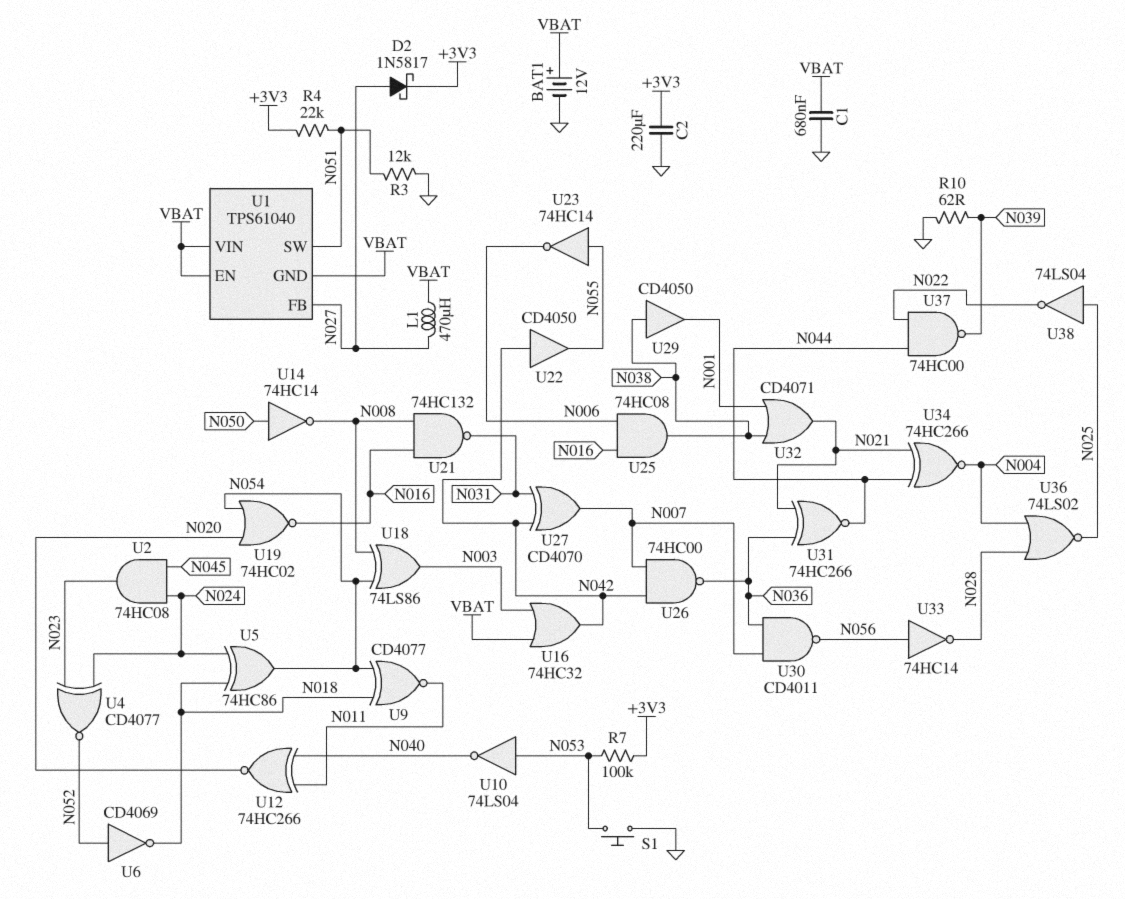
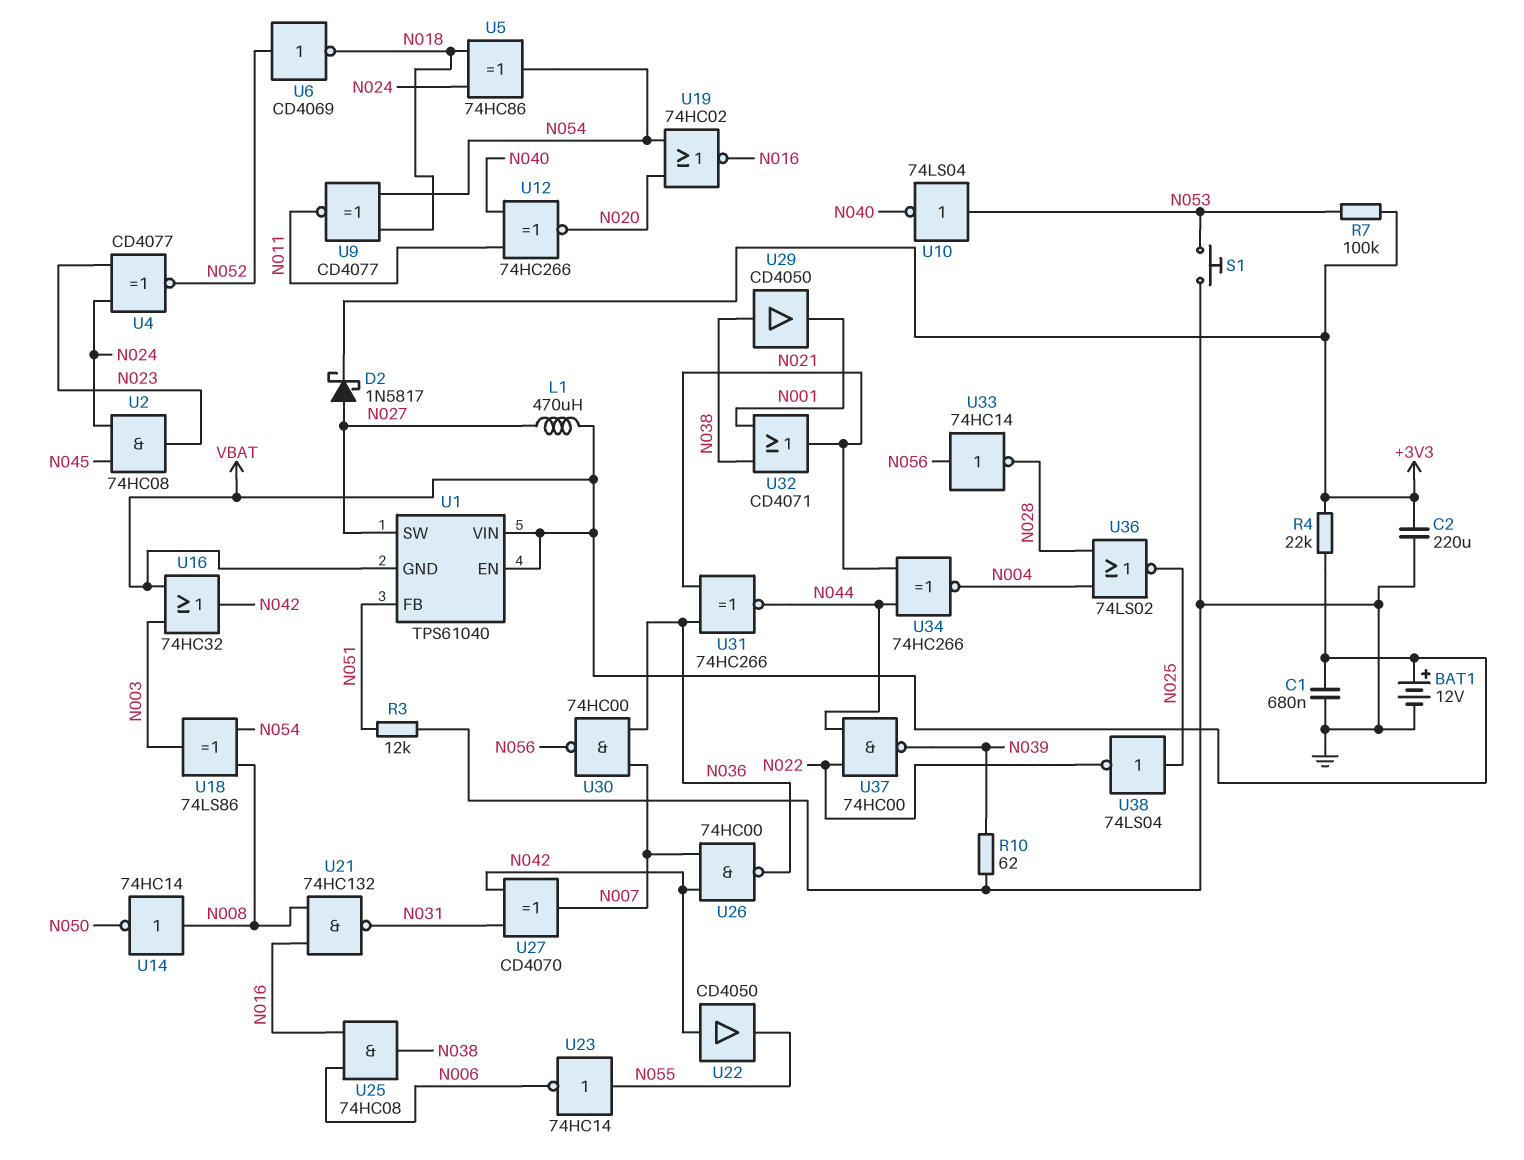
R4: 22k (+3V3, N051) -> 22k (+3V3, VBAT)
U1 pin FB: N027 -> N051
U1 pin SW: N051 -> N027
U14: NOT 74HC14 (in N050, out N008) -> NOT 74HC14 (in N008, out N050)
U30: NAND CD4011 (in N007, in N036, out N056) -> NAND 74HC00 (in N007, in N036, out N056)

